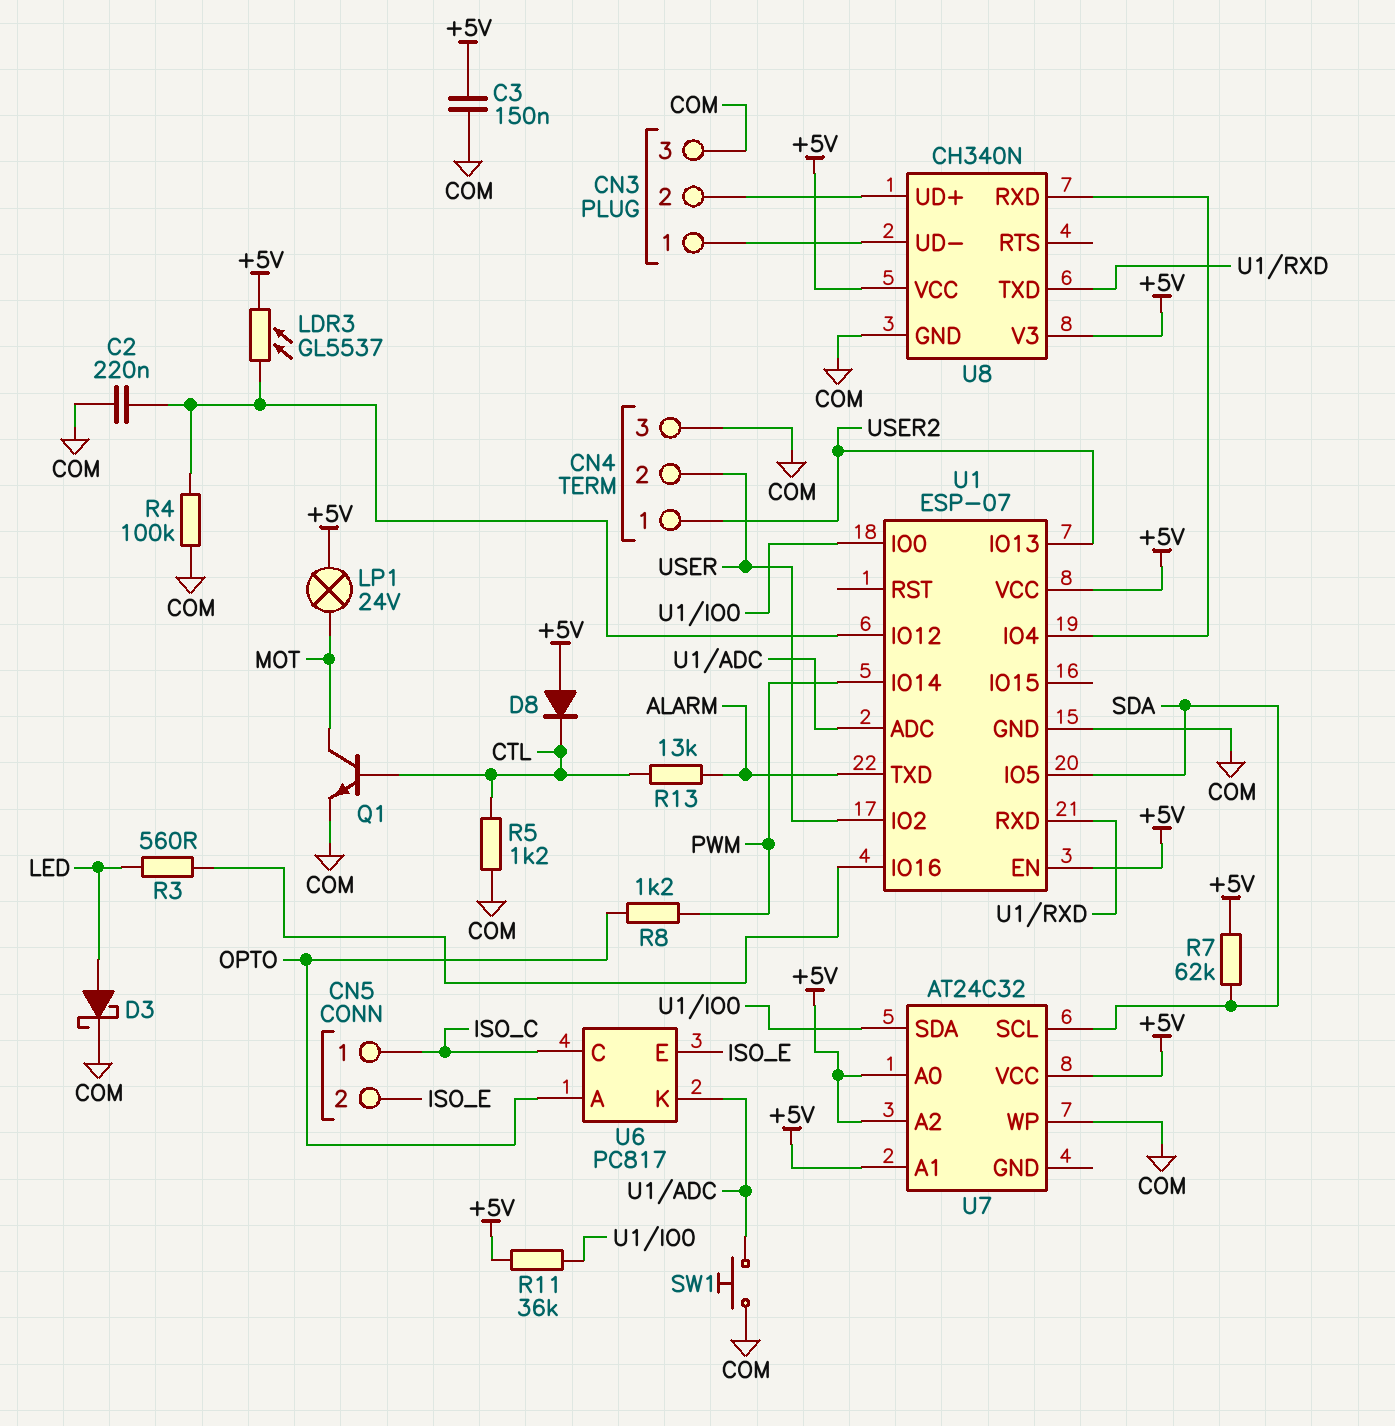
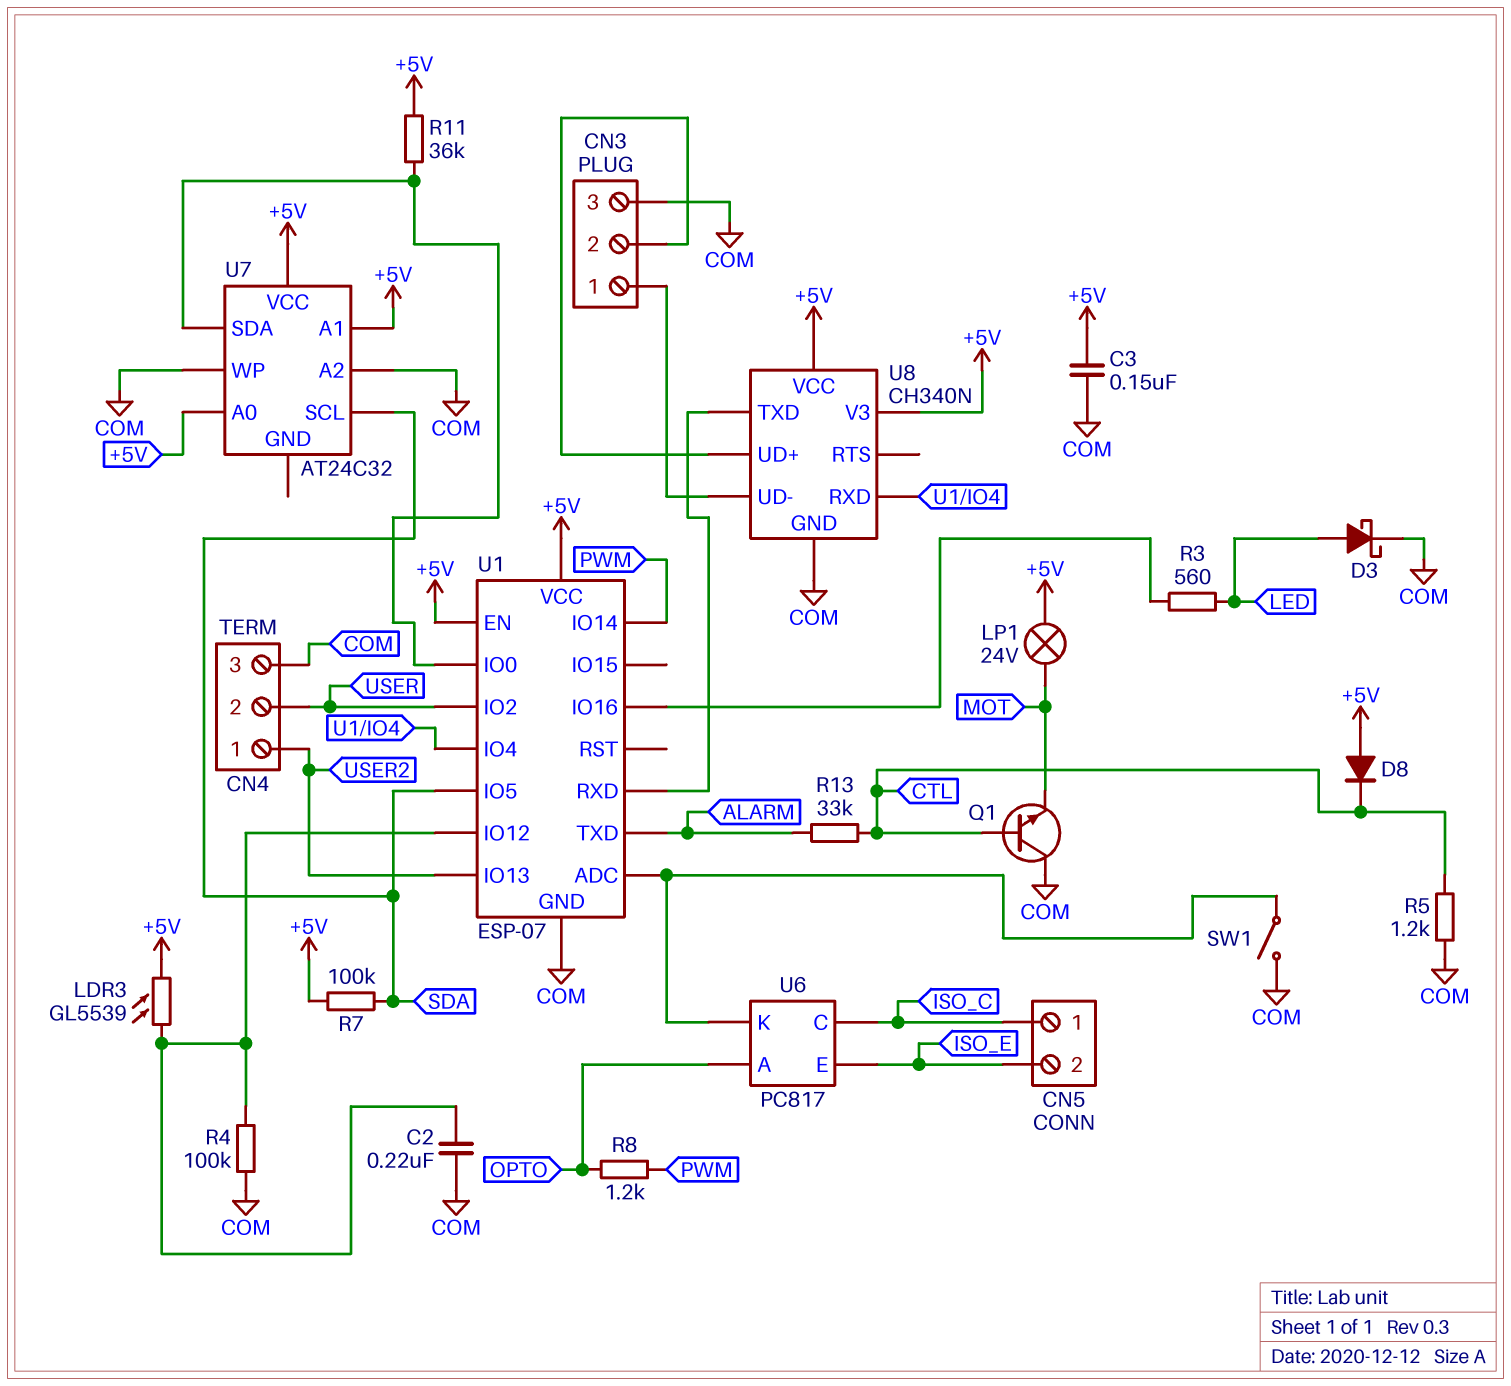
LDR3: GL5537 (+5V, U1/IO12) -> GL5539 (+5V, U1/IO12)
Q1: NPN (B CTL, C MOT, E COM) -> NPN (B CTL, C COM, E MOT)
R7: 62k (+5V, SDA) -> 100k (+5V, SDA)
R13: 13k (ALARM, CTL) -> 33k (ALARM, CTL)
SW1: button (COM, U1/ADC) -> switch (COM, U1/ADC)
U7 pin A2: +5V -> COM

